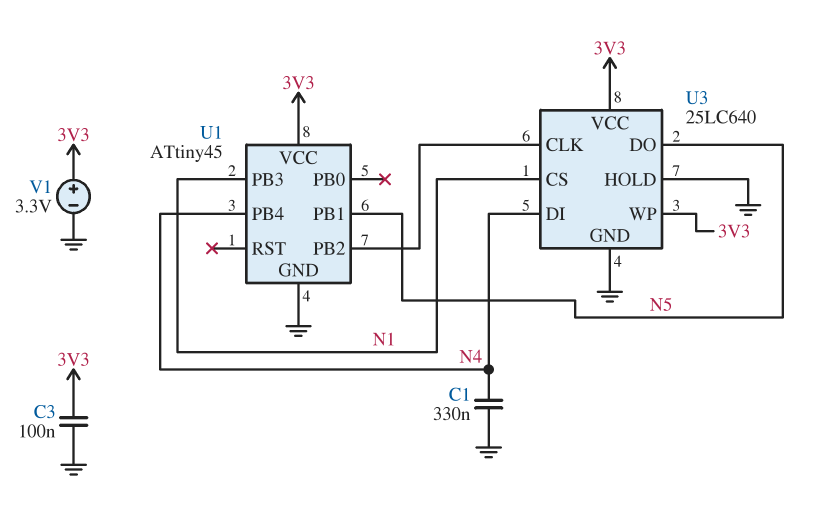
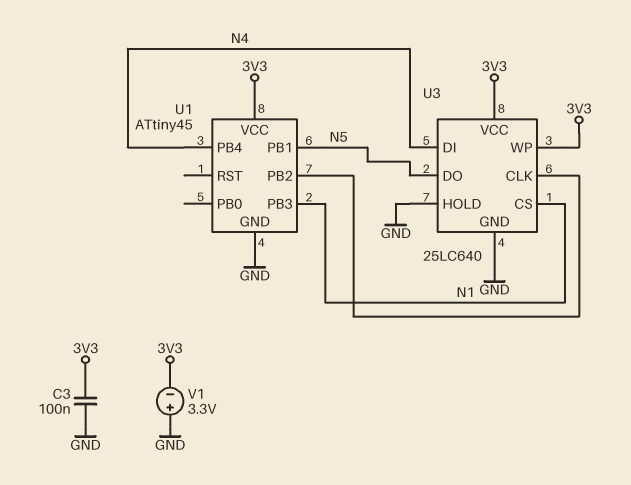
C1: 330nF (GND, N4) -> none
V1: 3.3V (plus 3V3, minus GND) -> 3.3V (plus GND, minus 3V3)

